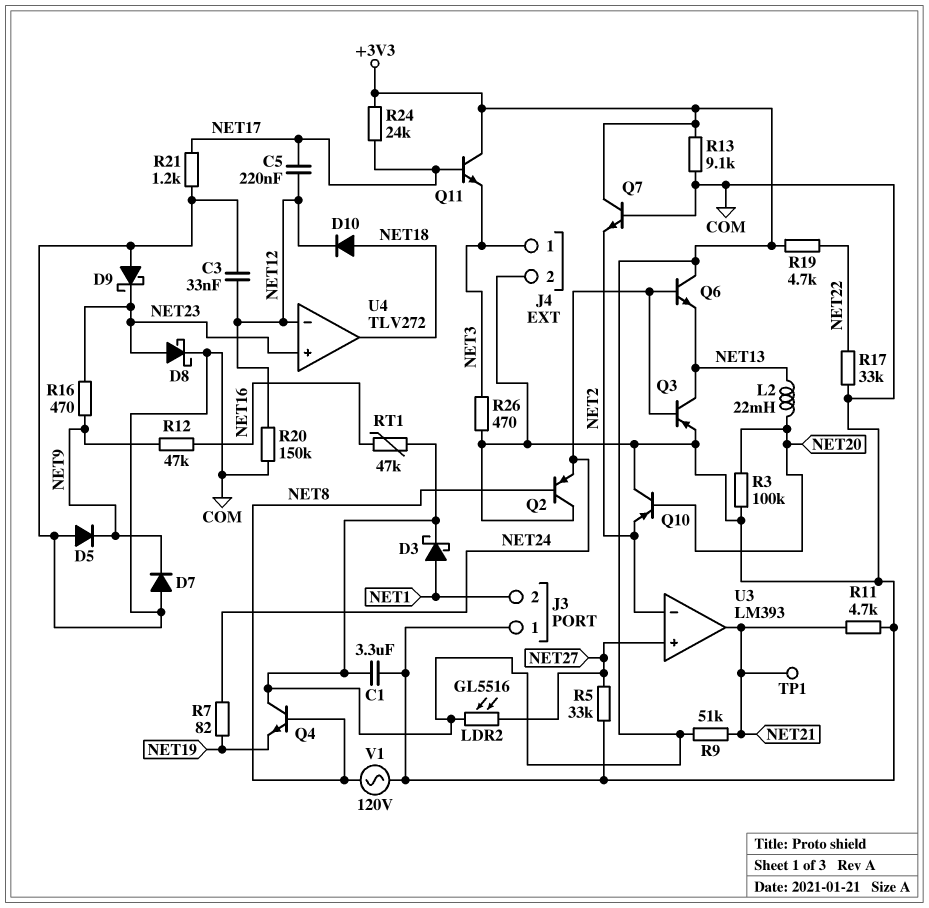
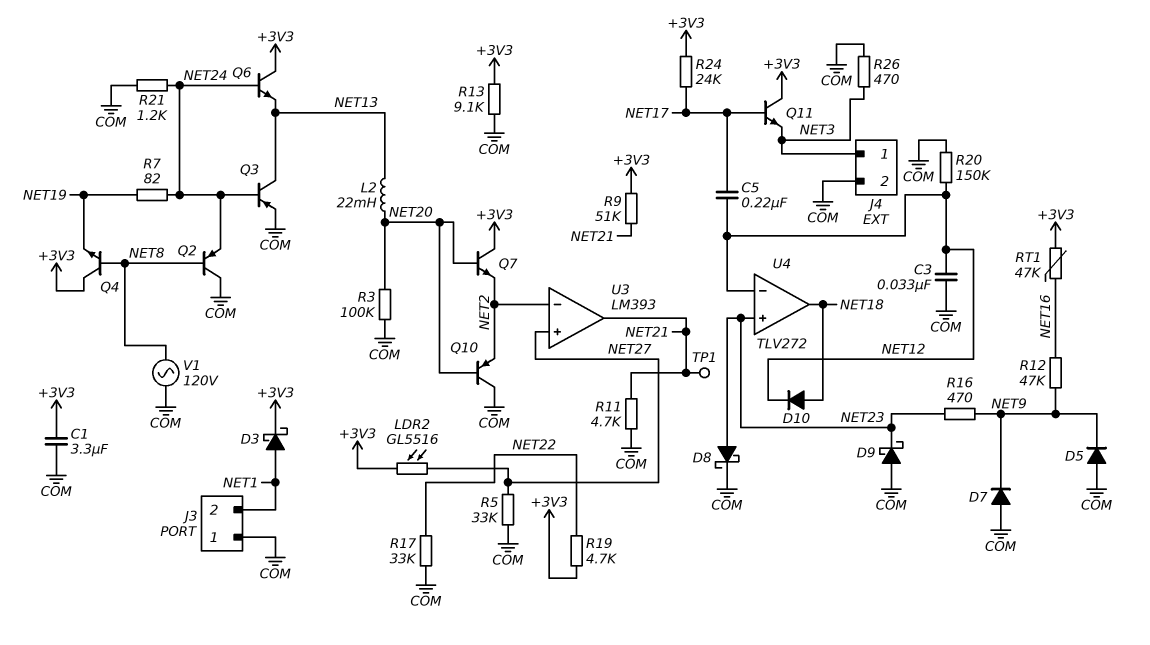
Q7: NPN (B COM, C +3V3, E NET2) -> NPN (B NET20, C +3V3, E NET2)
R21: 1.2k (COM, NET17) -> 1.2k (COM, NET24)

